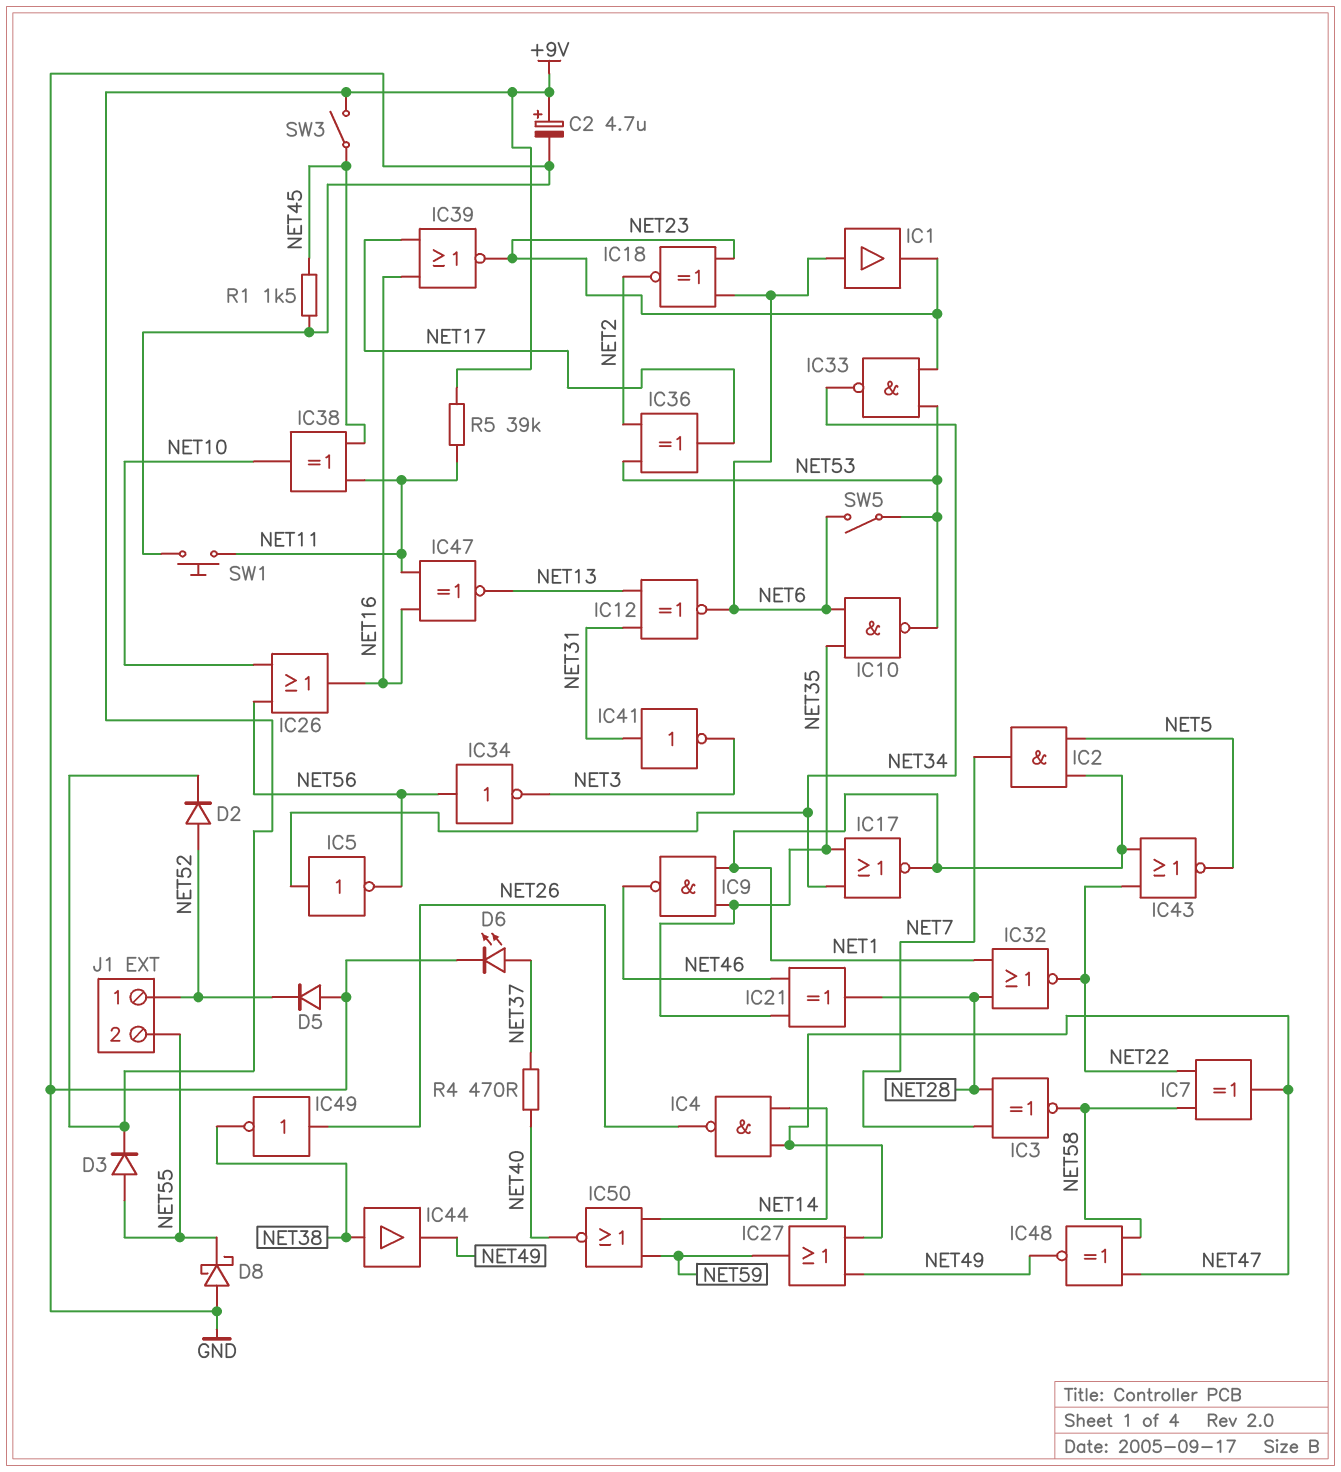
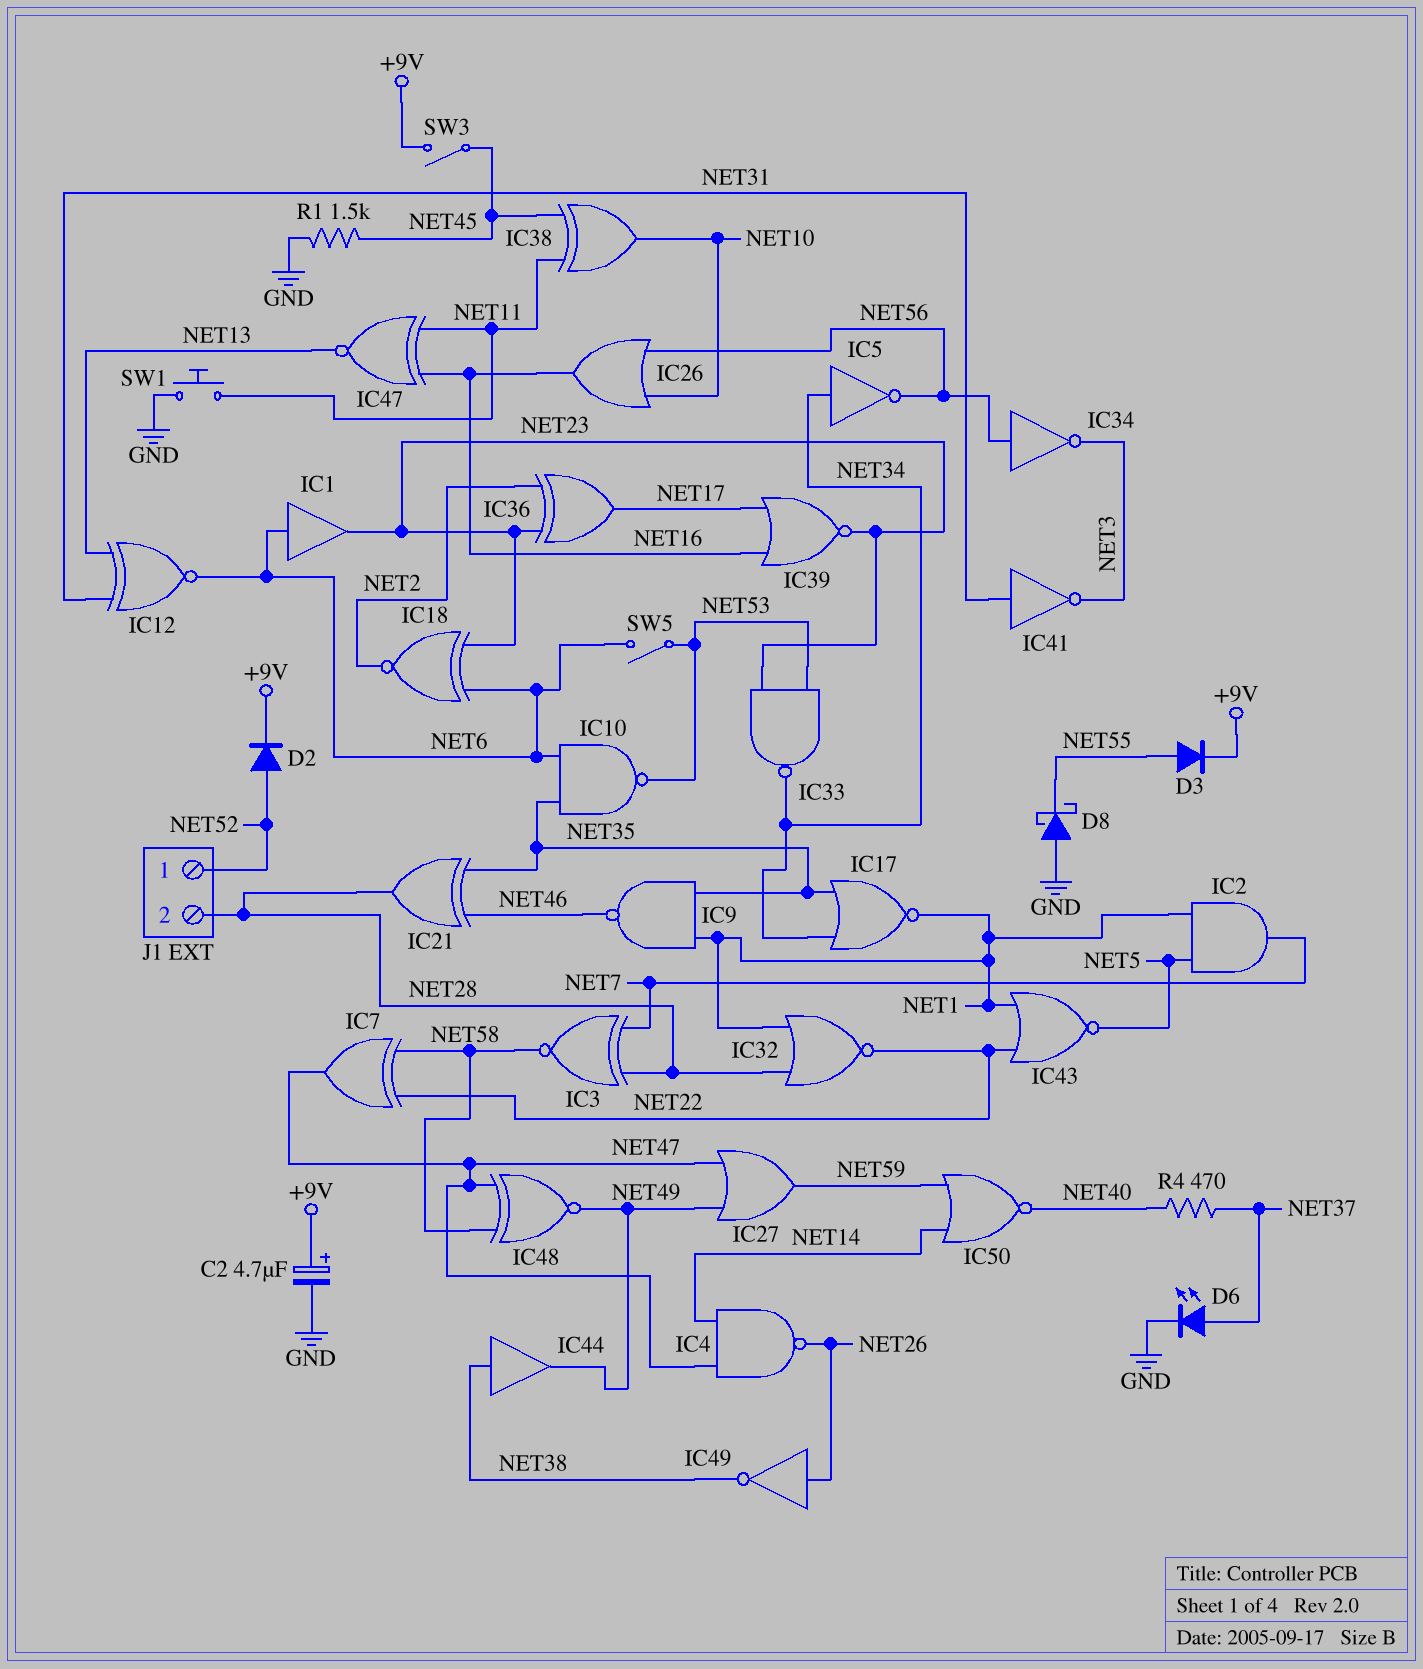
D5: diode (A GND, K NET52) -> none
IC36: XOR (in NET2, in NET53, out NET17) -> XOR (in NET2, in NET23, out NET17)
J1 pin 2: NET55 -> NET28
R5: 39k (+9V, NET11) -> none

